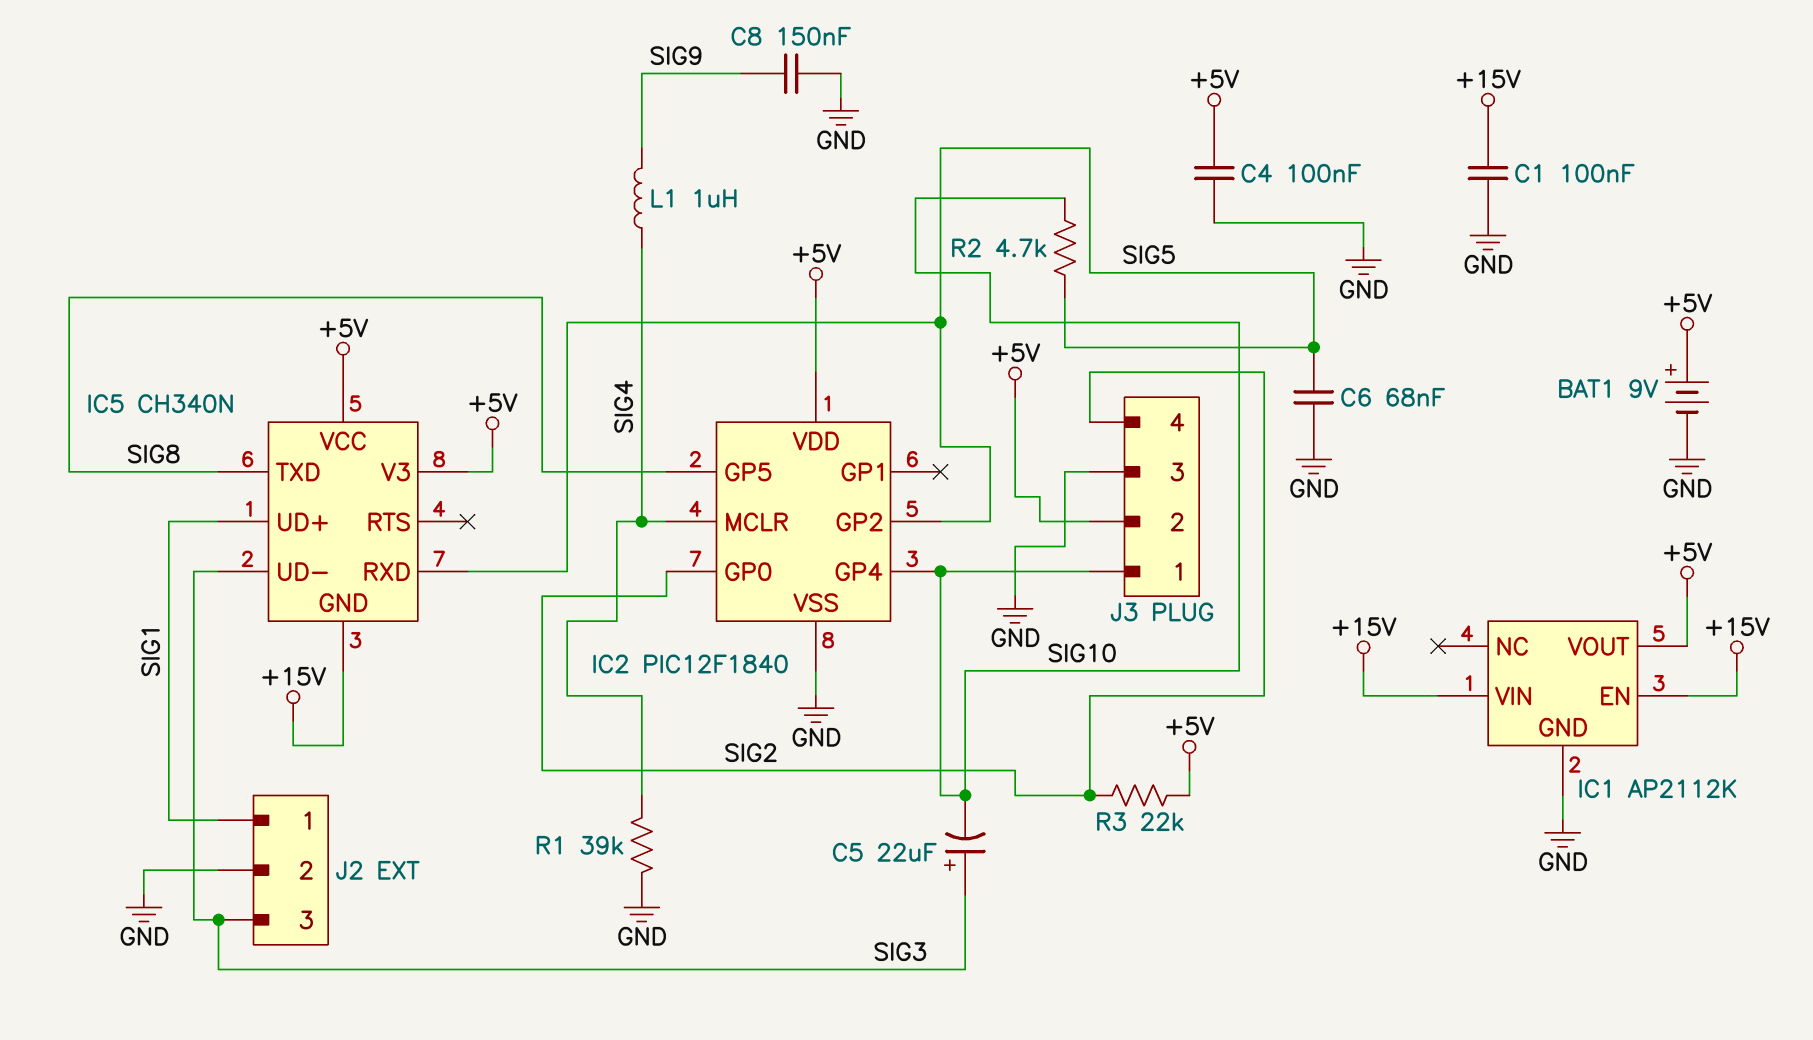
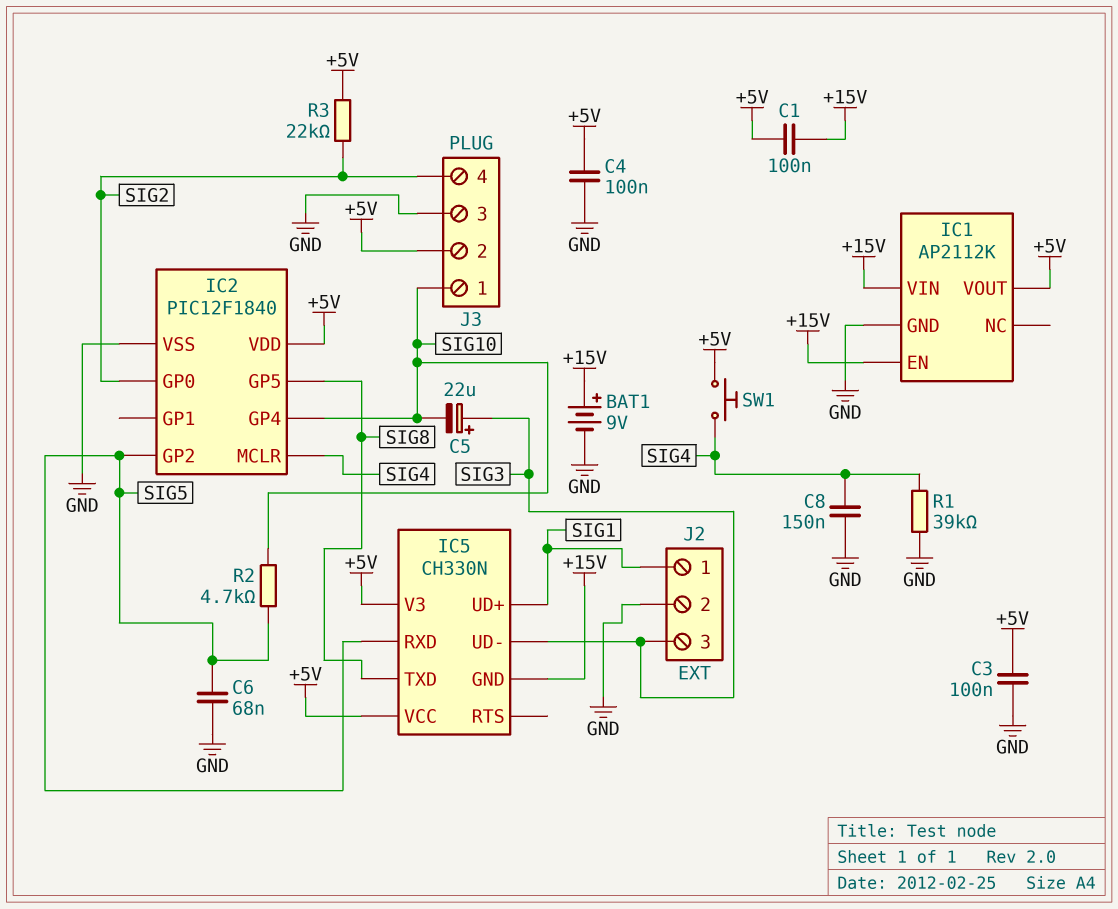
BAT1: 9V (plus +5V, minus GND) -> 9V (plus +15V, minus GND)
C1: 100nF (+15V, GND) -> 100nF (+5V, +15V)
C3: none -> 100nF (+5V, GND)
C8: 150nF (GND, SIG9) -> 150nF (GND, SIG4)
IC5: CH340N -> CH330N
L1: 1uH (SIG4, SIG9) -> none
SW1: none -> button (+5V, SIG4)

